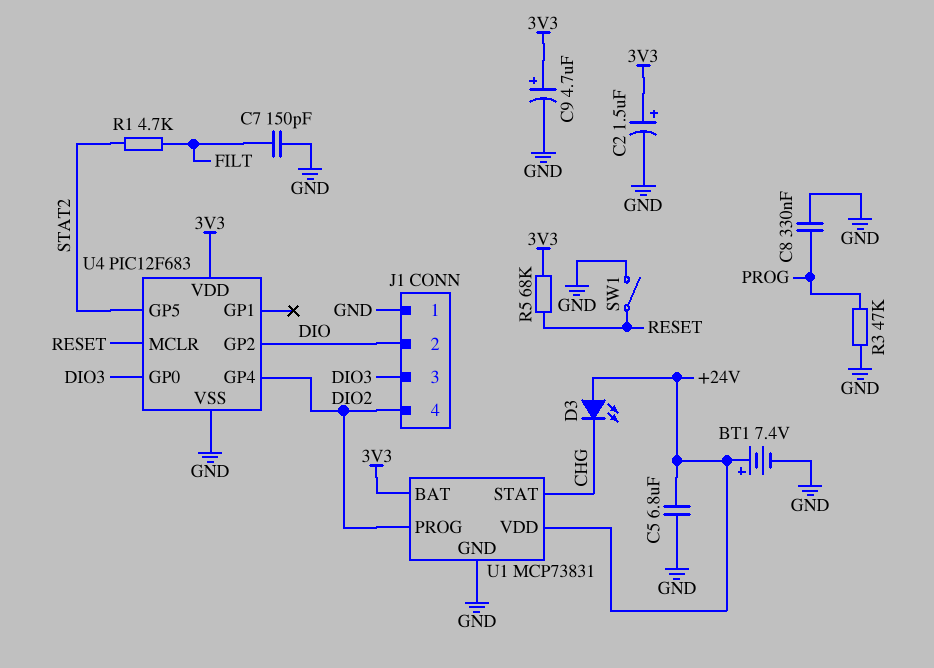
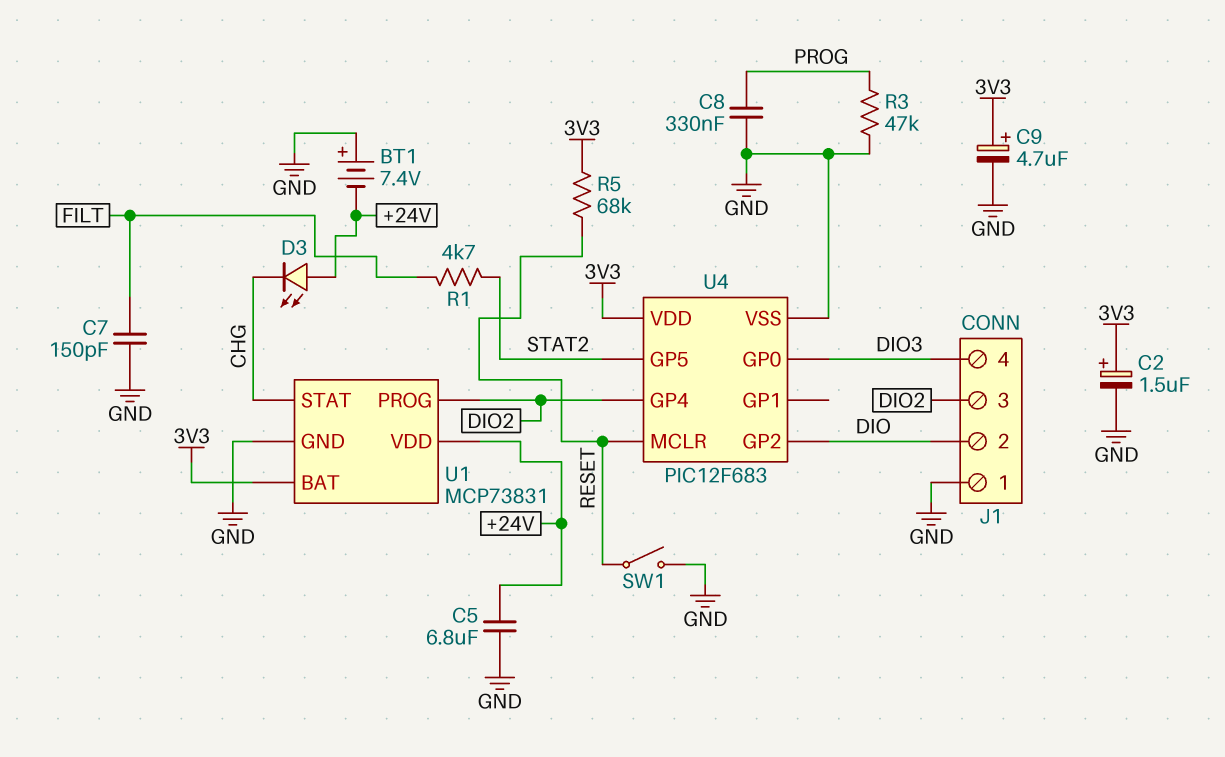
BT1: 7.4V (plus +24V, minus GND) -> 7.4V (plus GND, minus +24V)
J1 pin 3: DIO3 -> DIO2
J1 pin 4: DIO2 -> DIO3

